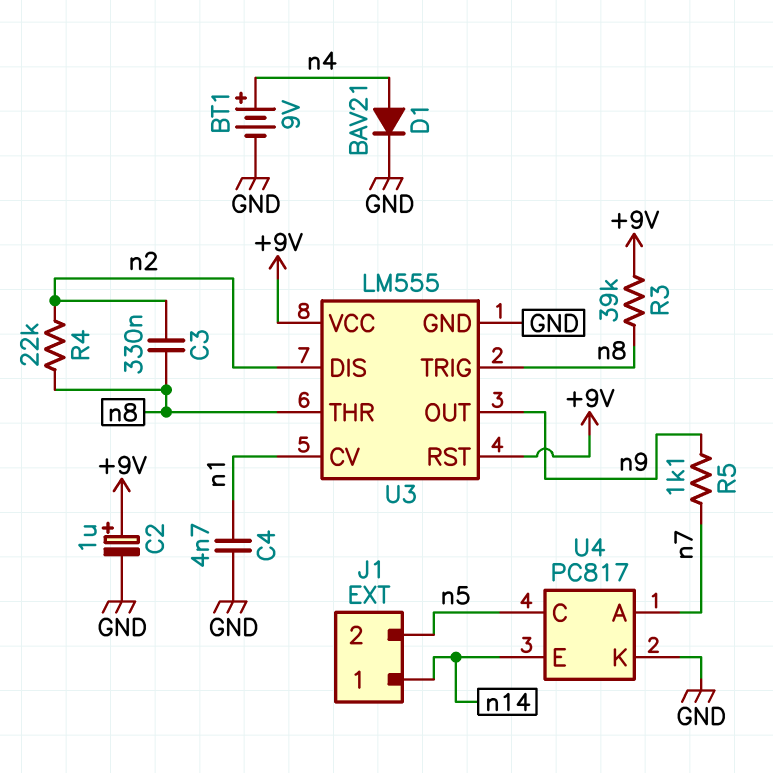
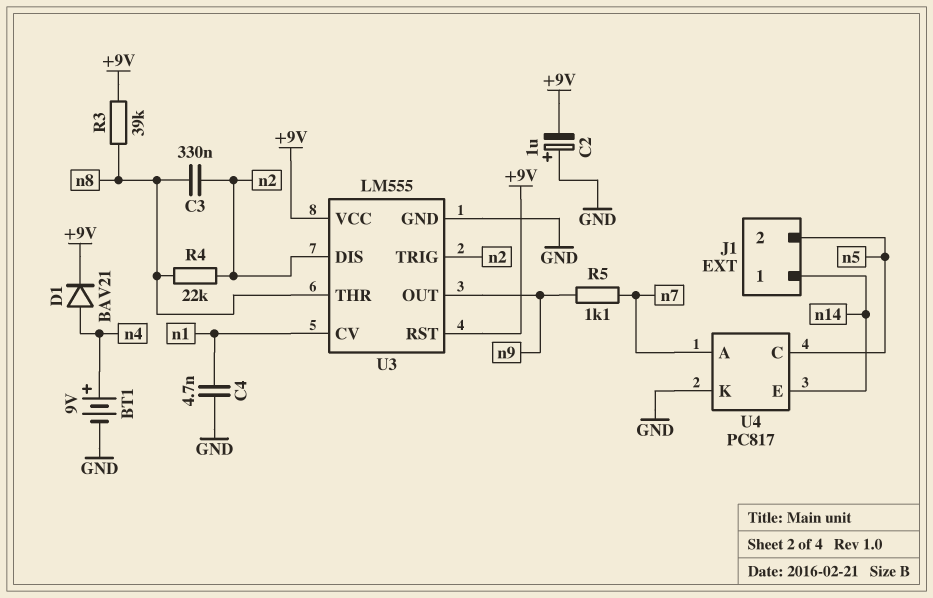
C2: 1uF (plus +9V, minus GND) -> 1uF (plus GND, minus +9V)
D1: diode BAV21 (A n4, K GND) -> diode BAV21 (A n4, K +9V)
U3 pin TRIG: n8 -> n2

